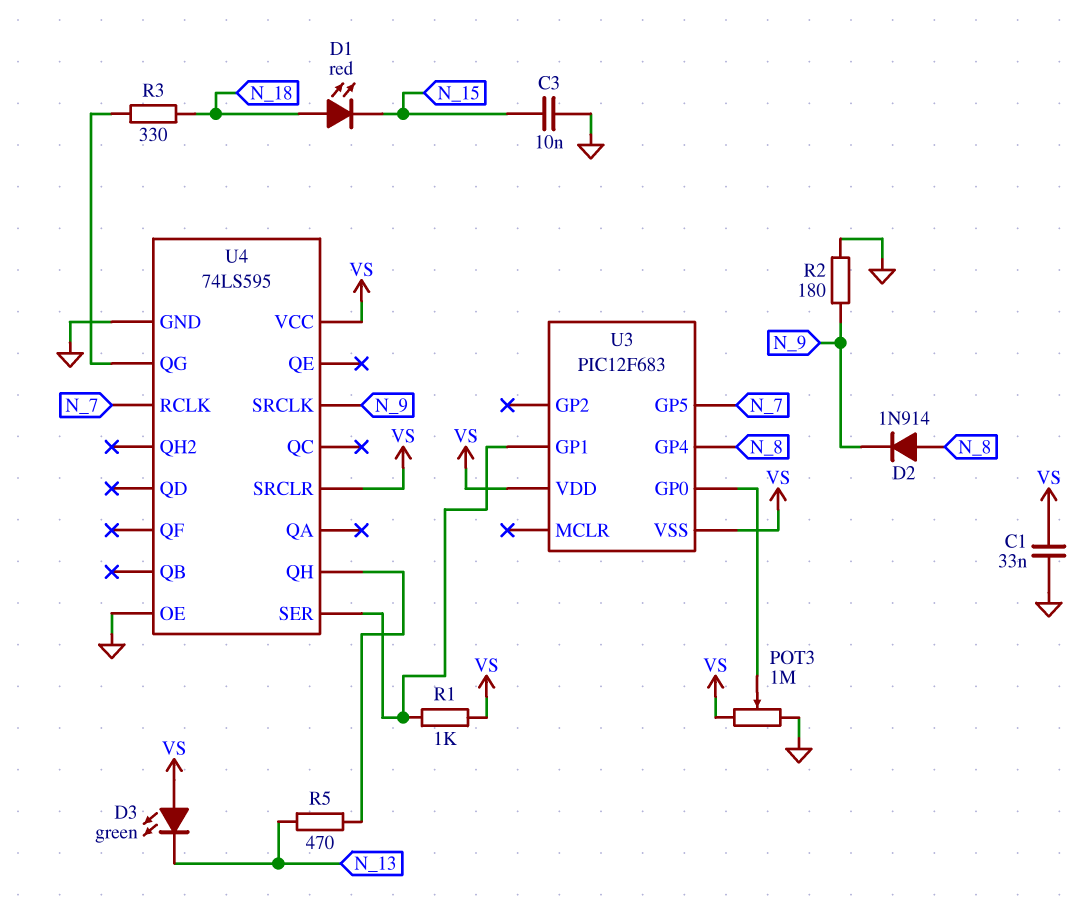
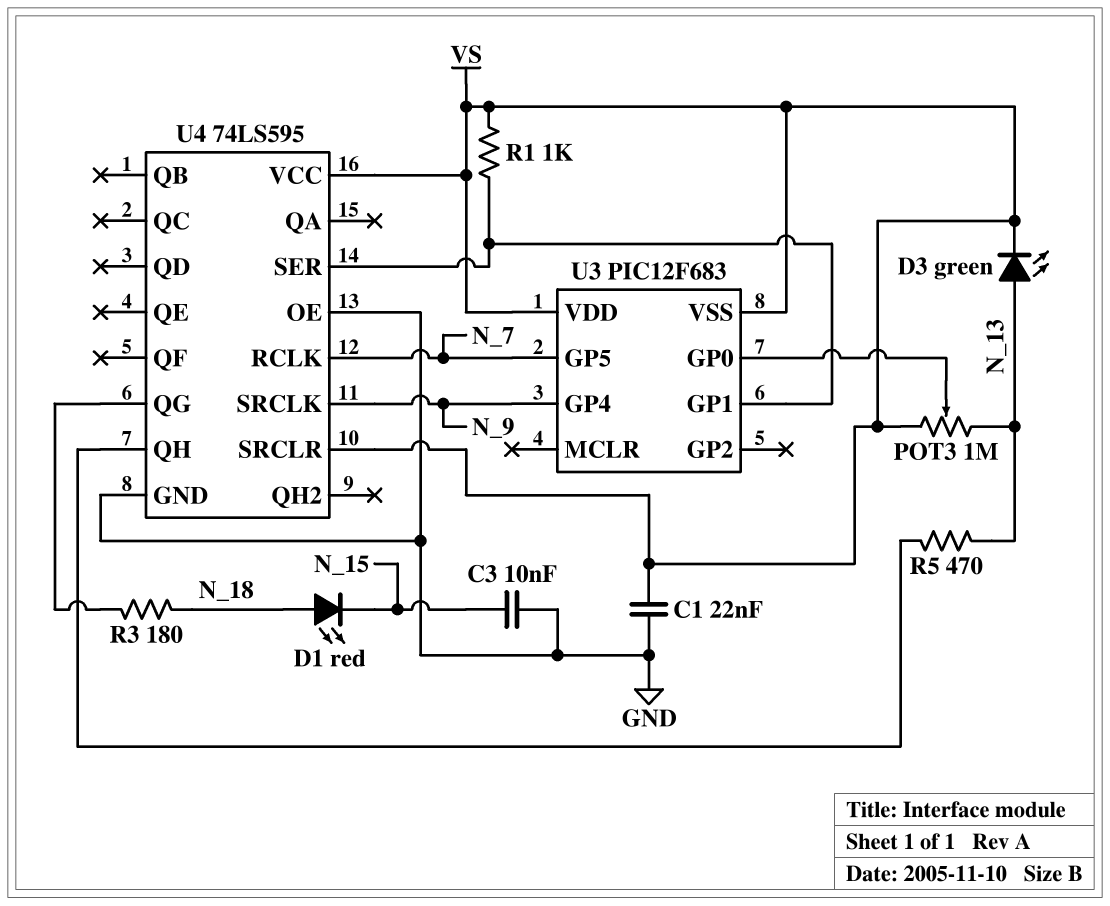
C1: 33nF (GND, VS) -> 22nF (GND, VS)
D2: diode 1N914 (A N_8, K N_9) -> none
D3: LED green (A VS, K N_13) -> LED green (A N_13, K VS)
POT3: 1M (GND, VS, wiper U3/GP0) -> 1M (N_13, VS, wiper U3/GP0)
R2: 180 (GND, N_9) -> none
R3: 330 (N_18, U4/QG) -> 180 (N_18, U4/QG)
U3 pin GP4: N_8 -> N_9

